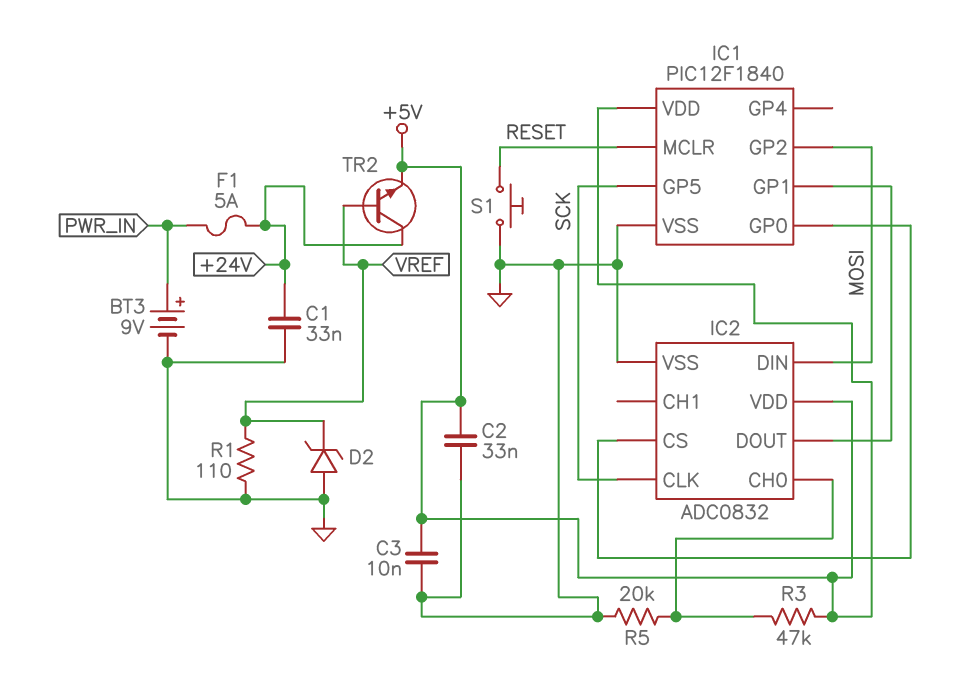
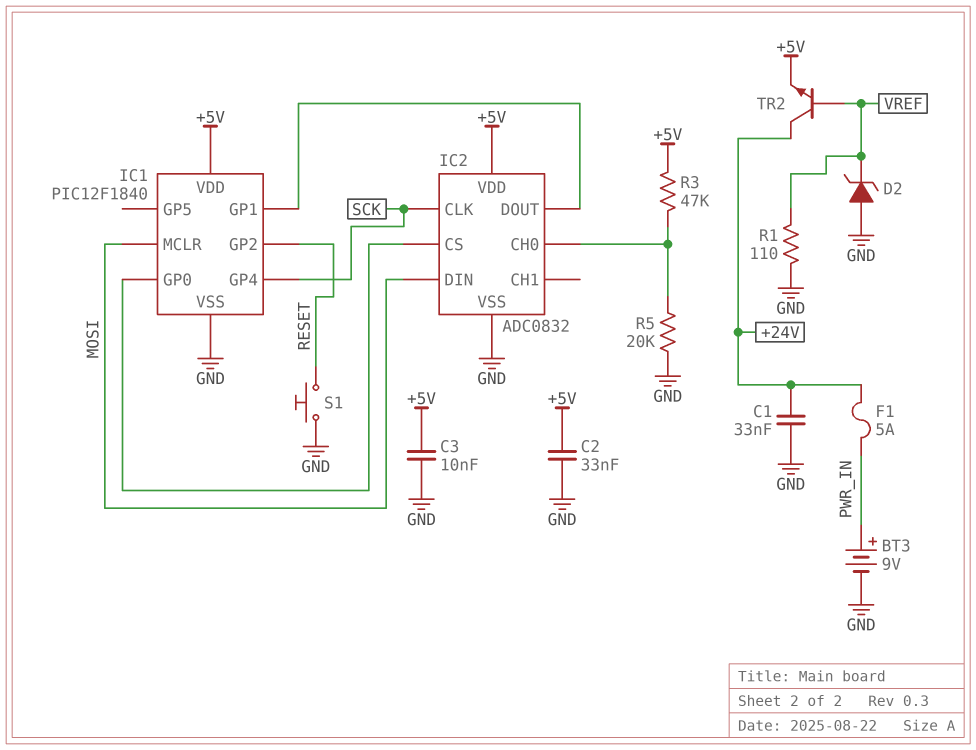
IC1 pin GP2: MOSI -> RESET
IC1 pin GP4: none -> SCK
IC1 pin GP5: SCK -> none
IC1 pin MCLR: RESET -> MOSI

